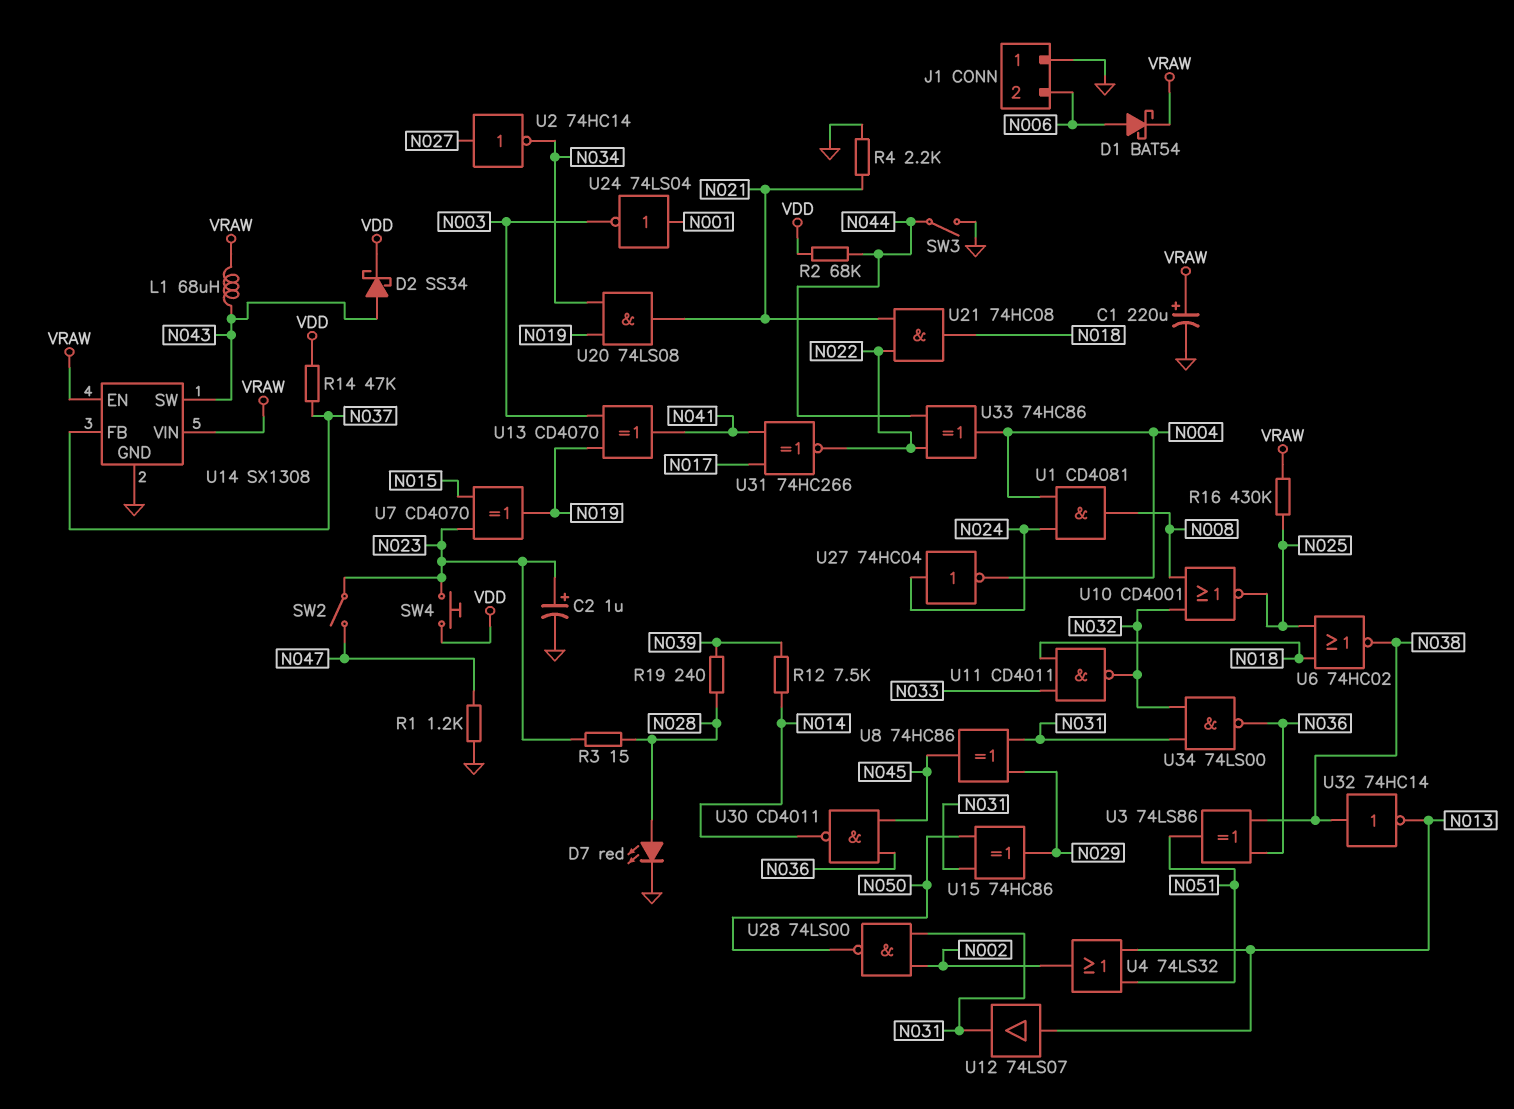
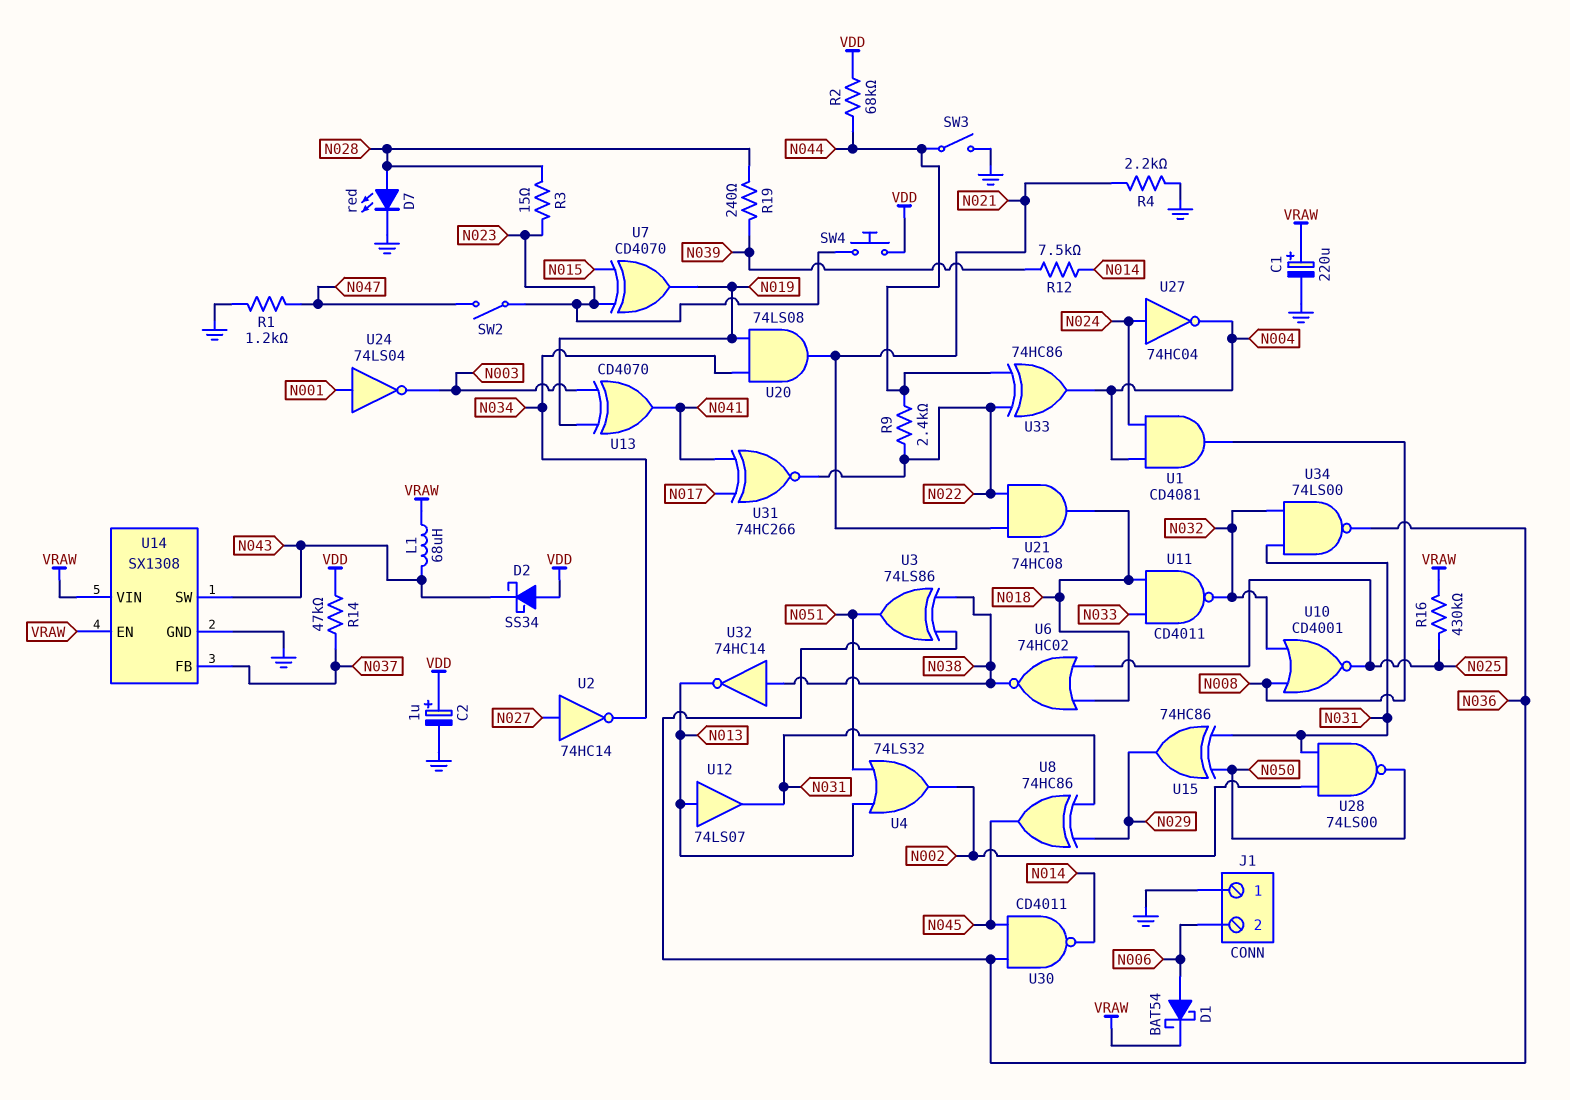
C2: 1uF (plus N023, minus GND) -> 1uF (plus VDD, minus GND)
D2: schottky SS34 (A N043, K VDD) -> schottky SS34 (A VDD, K N043)
R9: none -> 2.4k (N022, N044)

